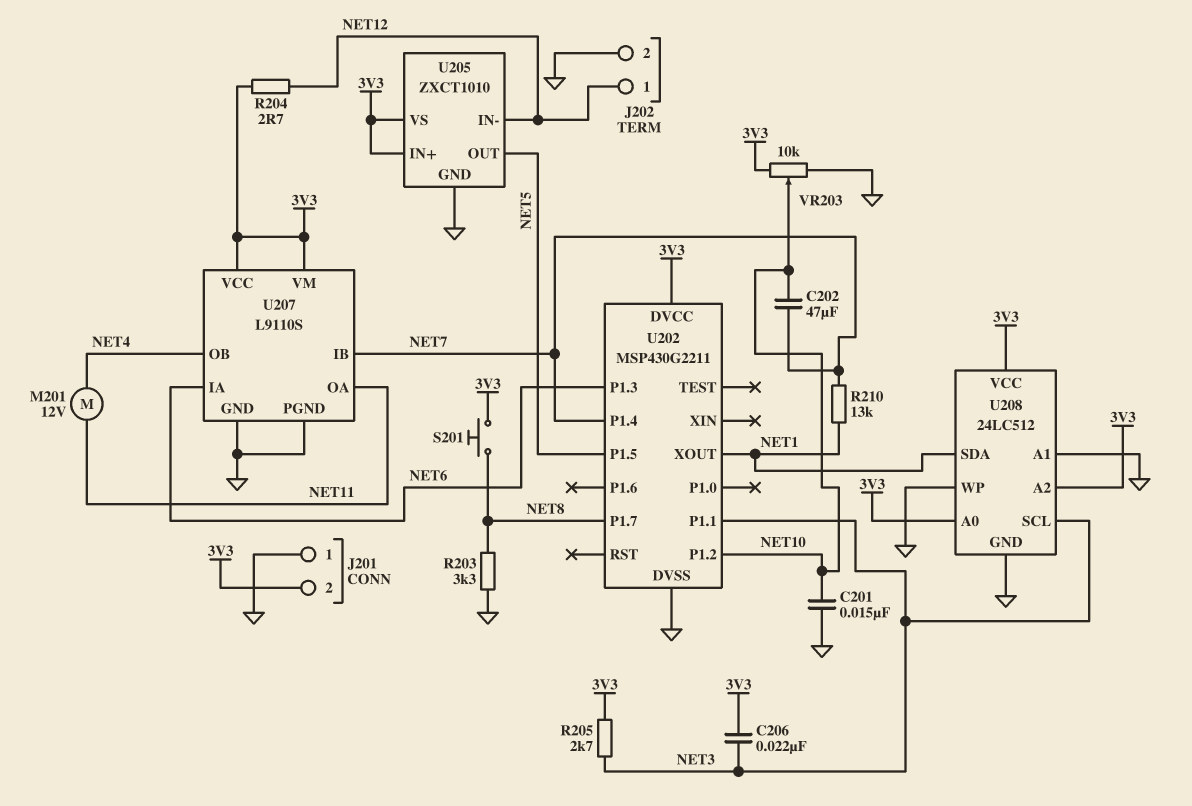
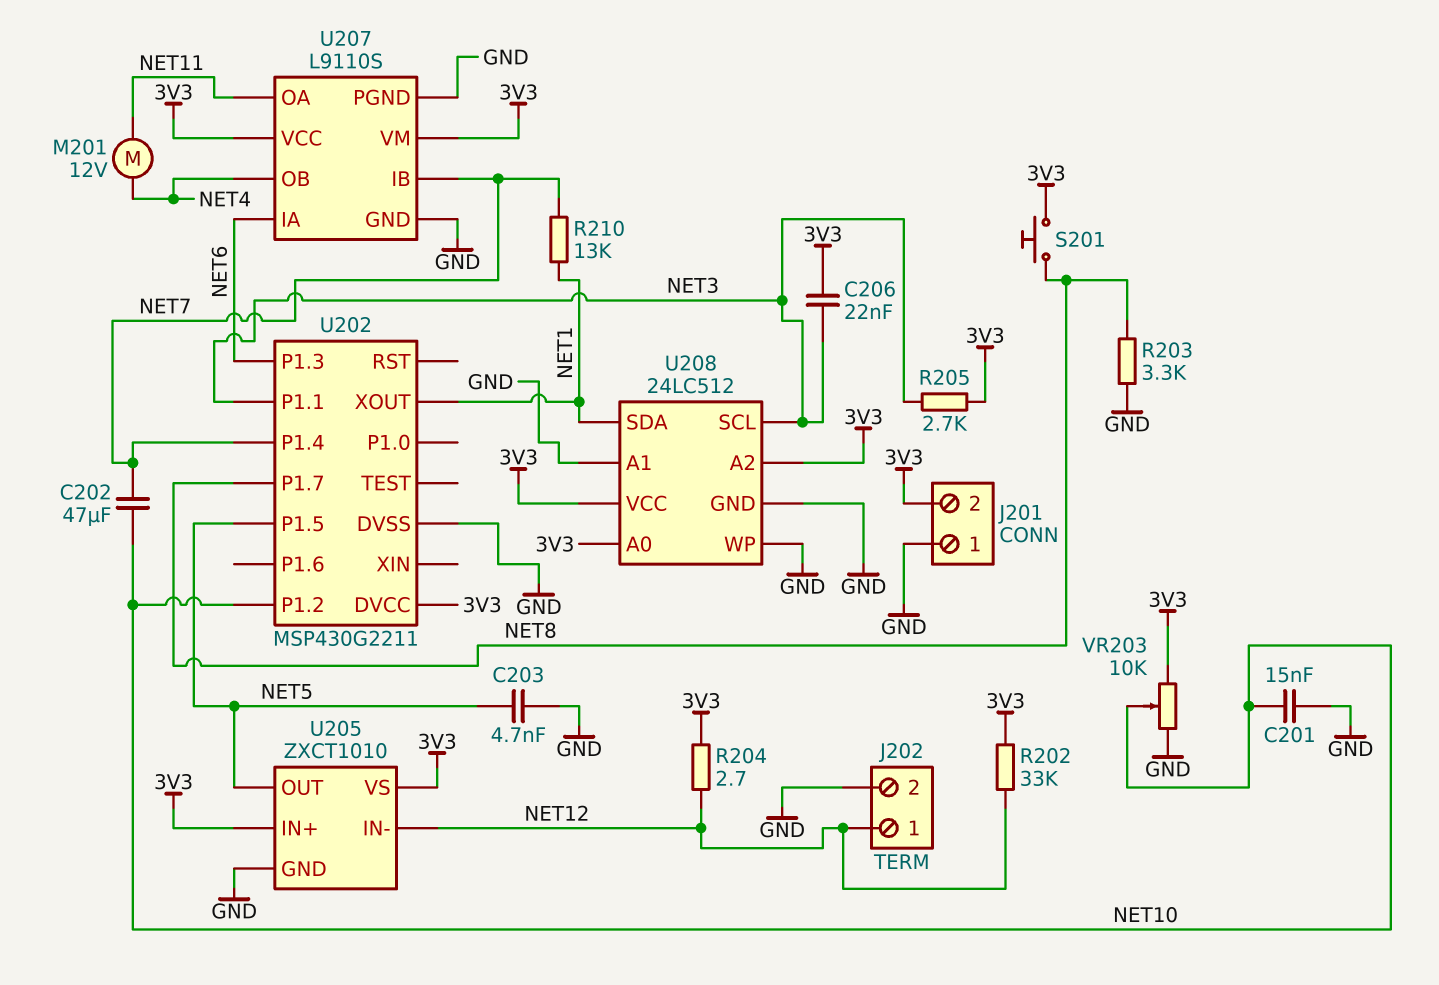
C203: none -> 4.7nF (GND, NET5)
R202: none -> 33k (3V3, NET12)

